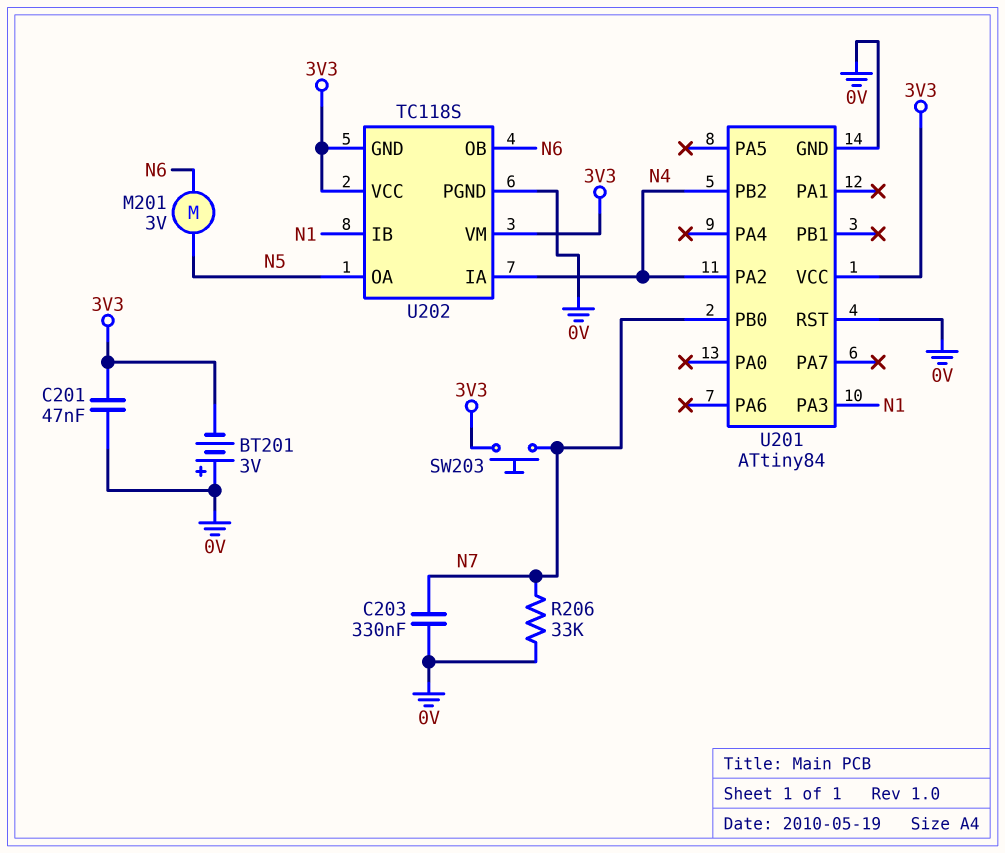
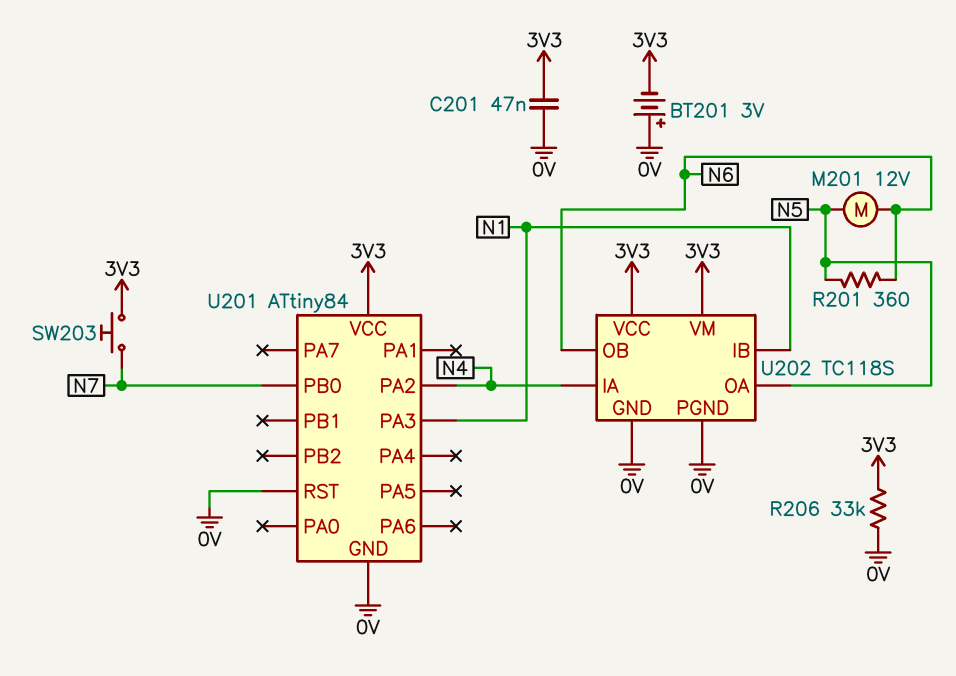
C203: 330nF (0V, N7) -> none
M201: motor 3V (N5, N6) -> motor 12V (N5, N6)
R201: none -> 360 (N5, N6)
R206: 33k (0V, N7) -> 33k (0V, 3V3)
U201 pin PB2: N4 -> none
U202 pin GND: 3V3 -> 0V

